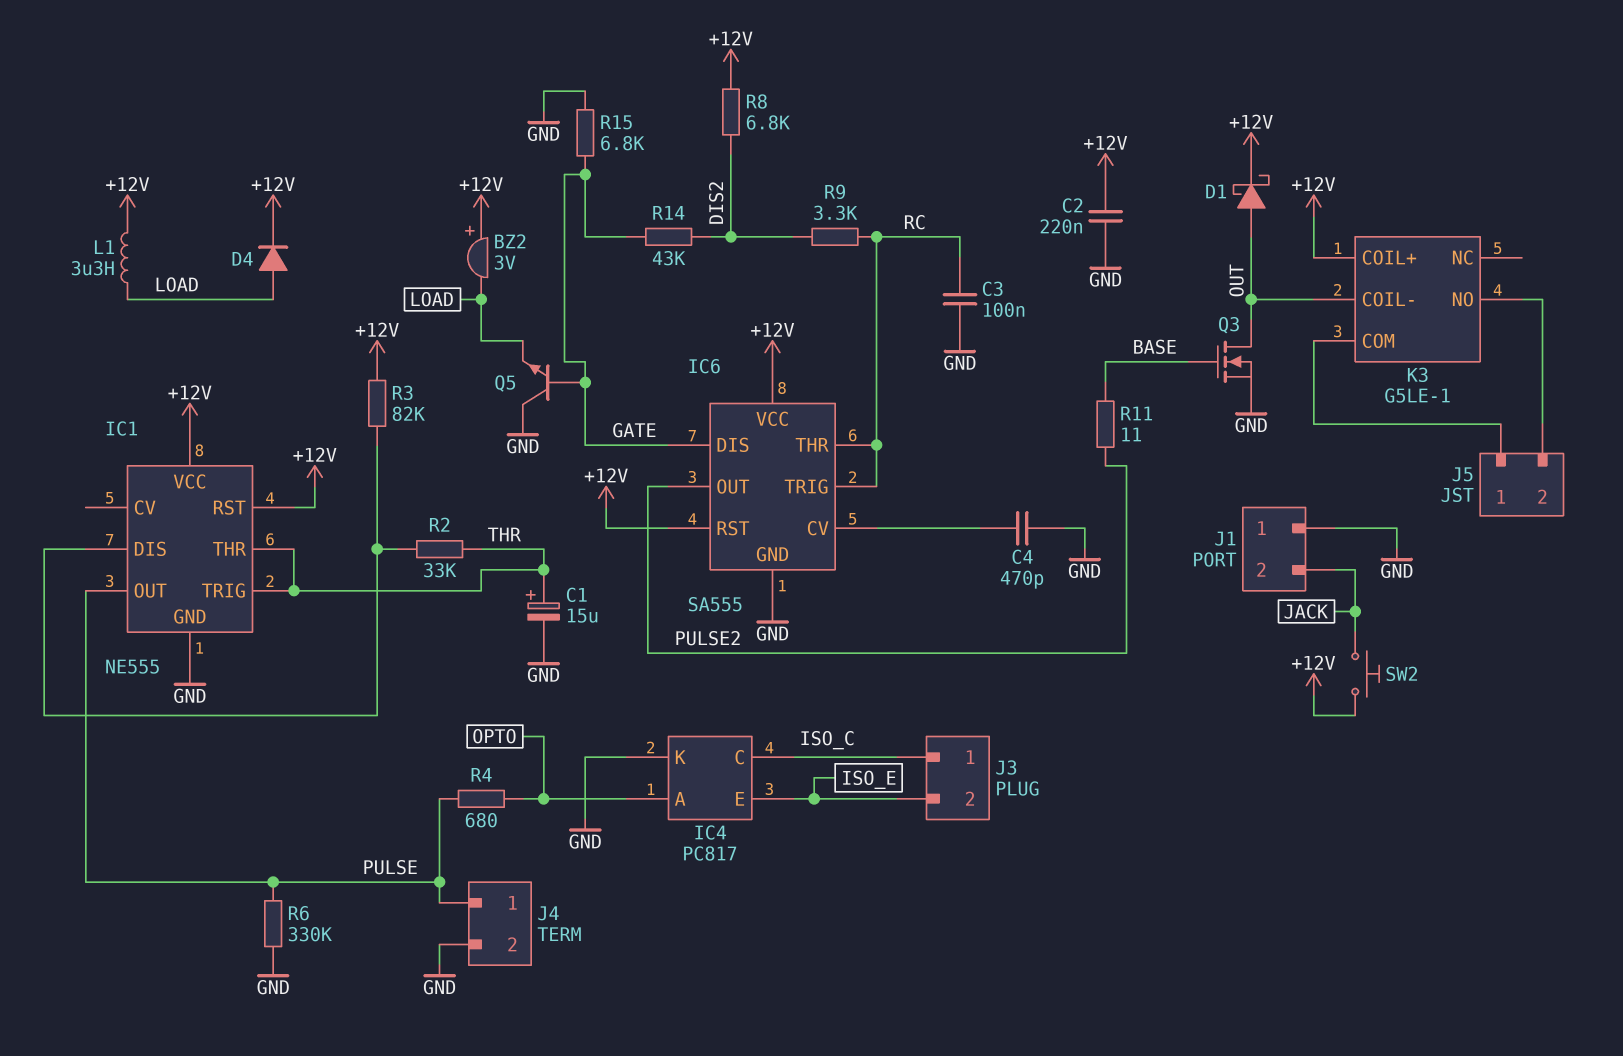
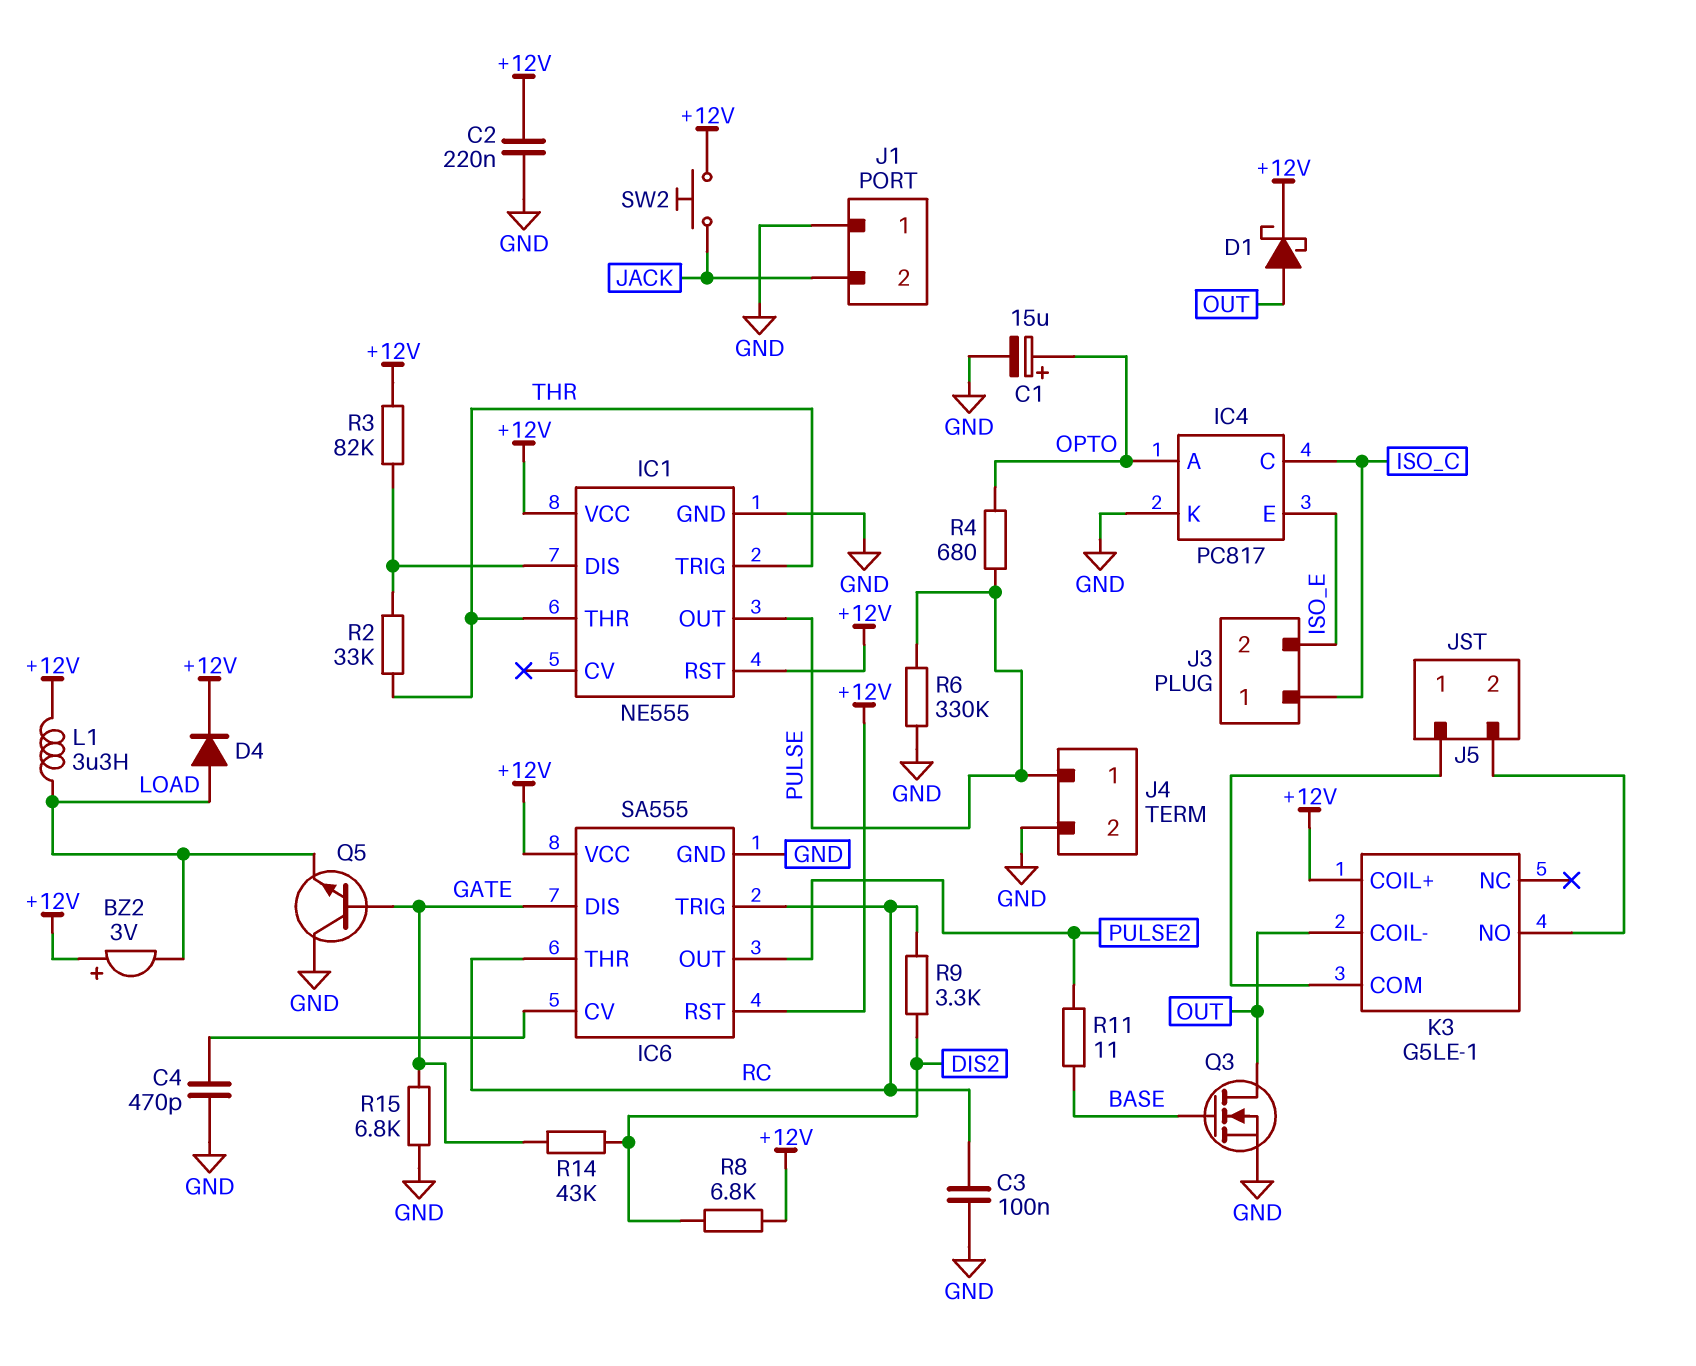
C1: 15uF (plus THR, minus GND) -> 15uF (plus OPTO, minus GND)

